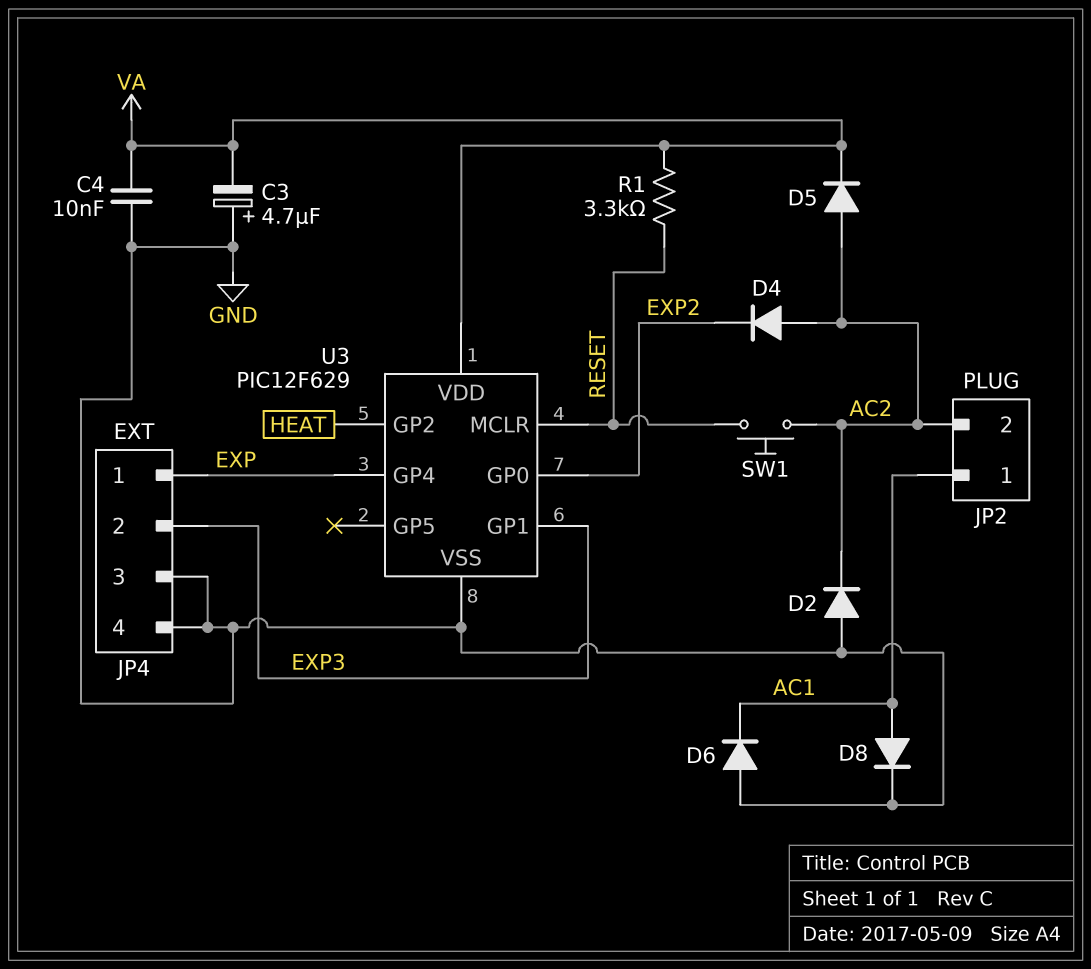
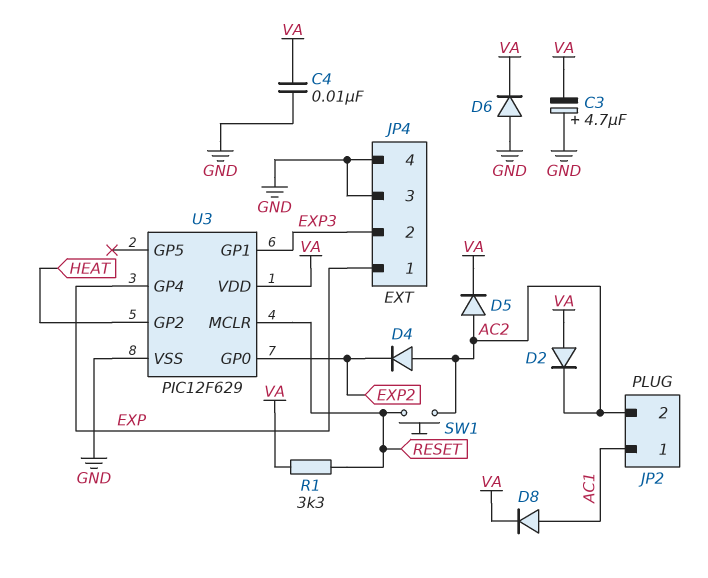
D2: diode (A GND, K AC2) -> diode (A VA, K AC2)
D6: diode (A GND, K AC1) -> diode (A GND, K VA)
D8: diode (A AC1, K GND) -> diode (A AC1, K VA)

